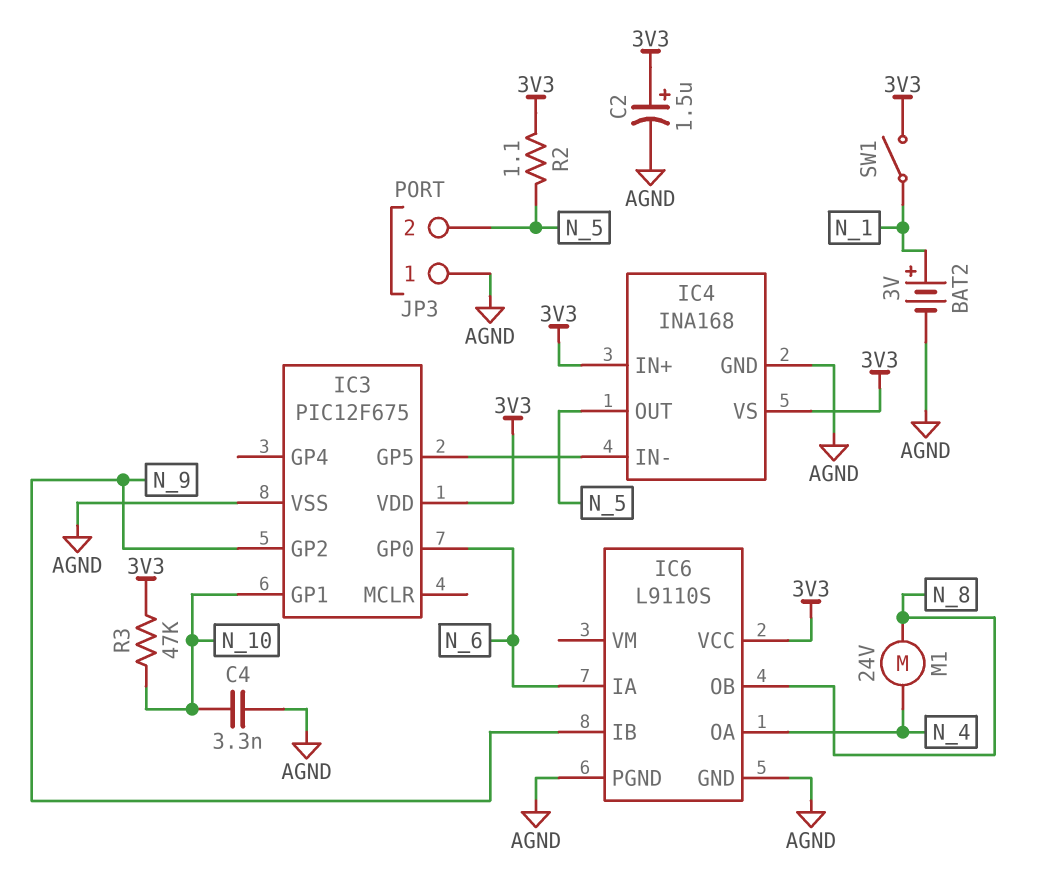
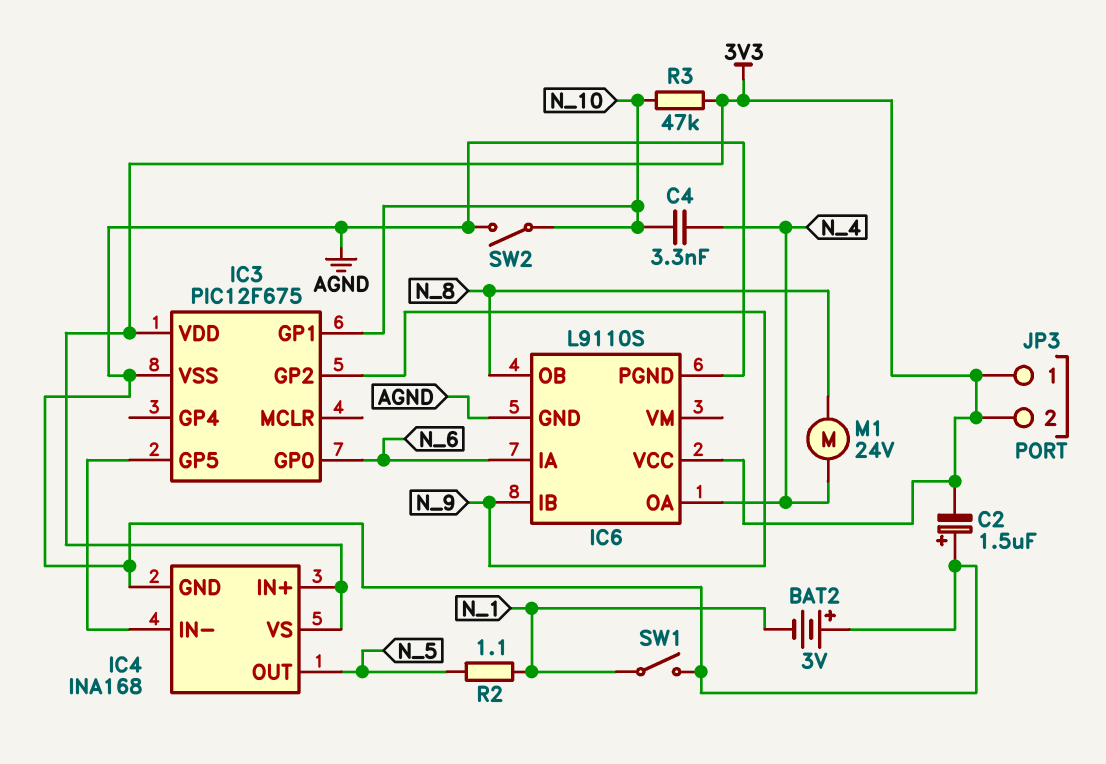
BAT2: 3V (plus N_1, minus AGND) -> 3V (plus AGND, minus N_1)
C2: 1.5uF (plus 3V3, minus AGND) -> 1.5uF (plus AGND, minus 3V3)
C4: 3.3nF (AGND, N_10) -> 3.3nF (N_4, N_10)
JP3 pin 1: AGND -> 3V3
JP3 pin 2: N_5 -> 3V3
R2: 1.1 (3V3, N_5) -> 1.1 (N_1, N_5)
SW1: switch (3V3, N_1) -> switch (AGND, N_1)
SW2: none -> switch (AGND, N_10)

